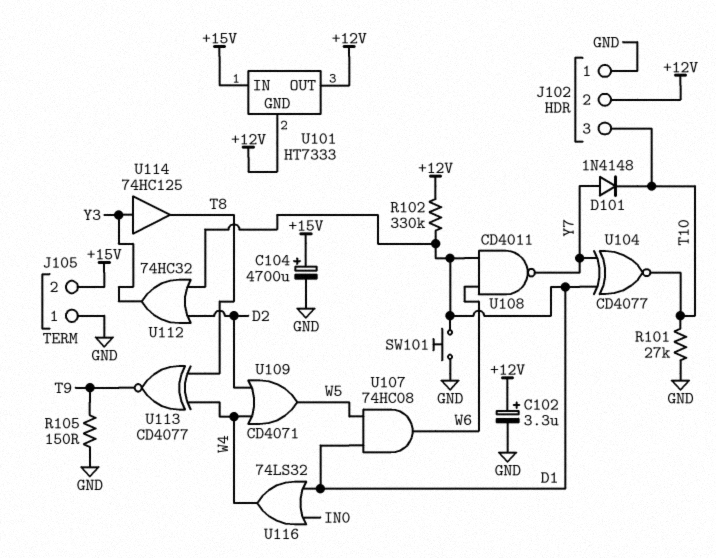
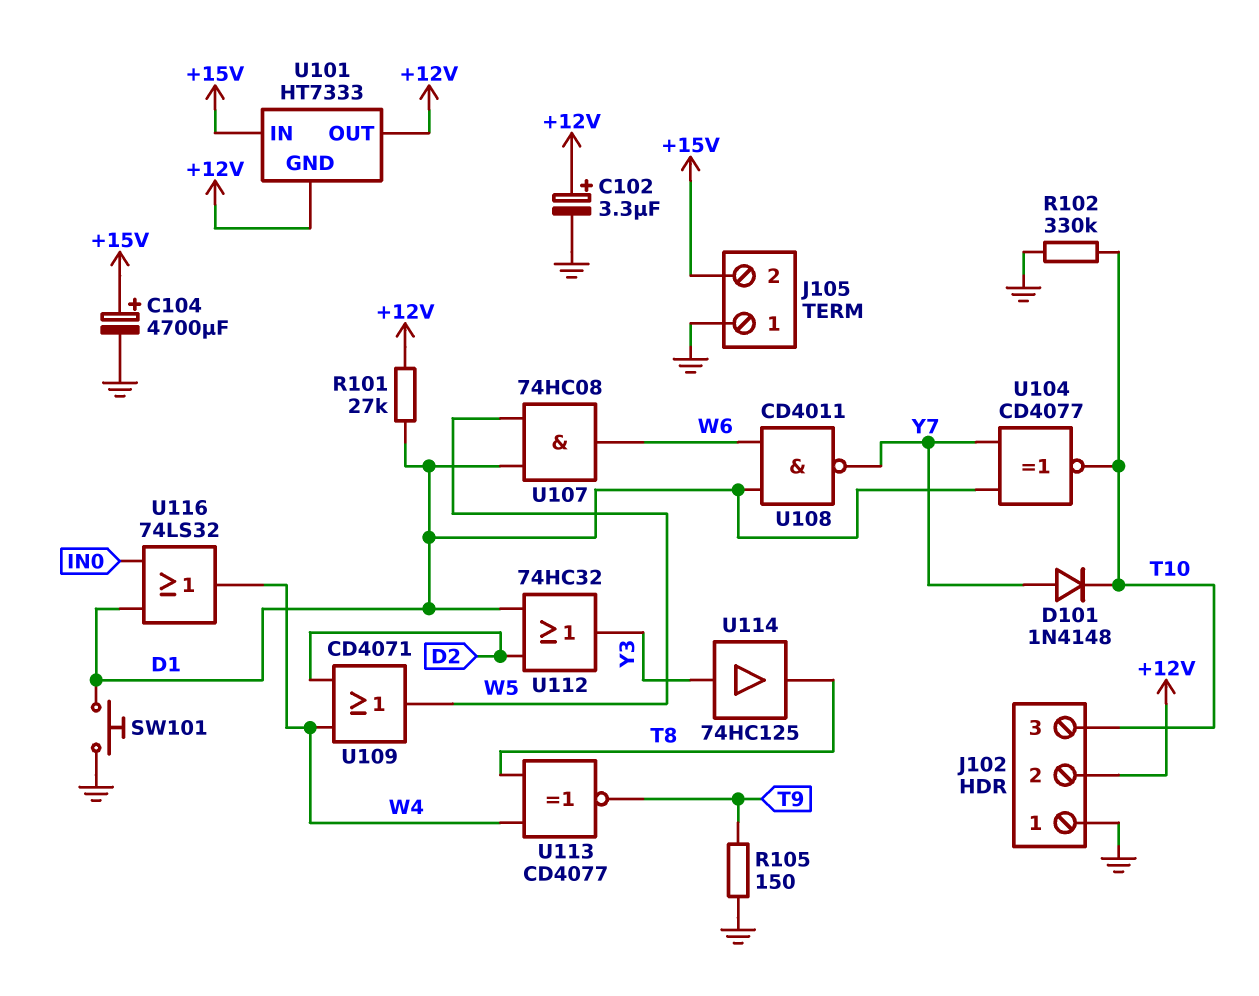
R101: 27k (GND, T10) -> 27k (+12V, D1)
R102: 330k (+12V, D1) -> 330k (GND, T10)

